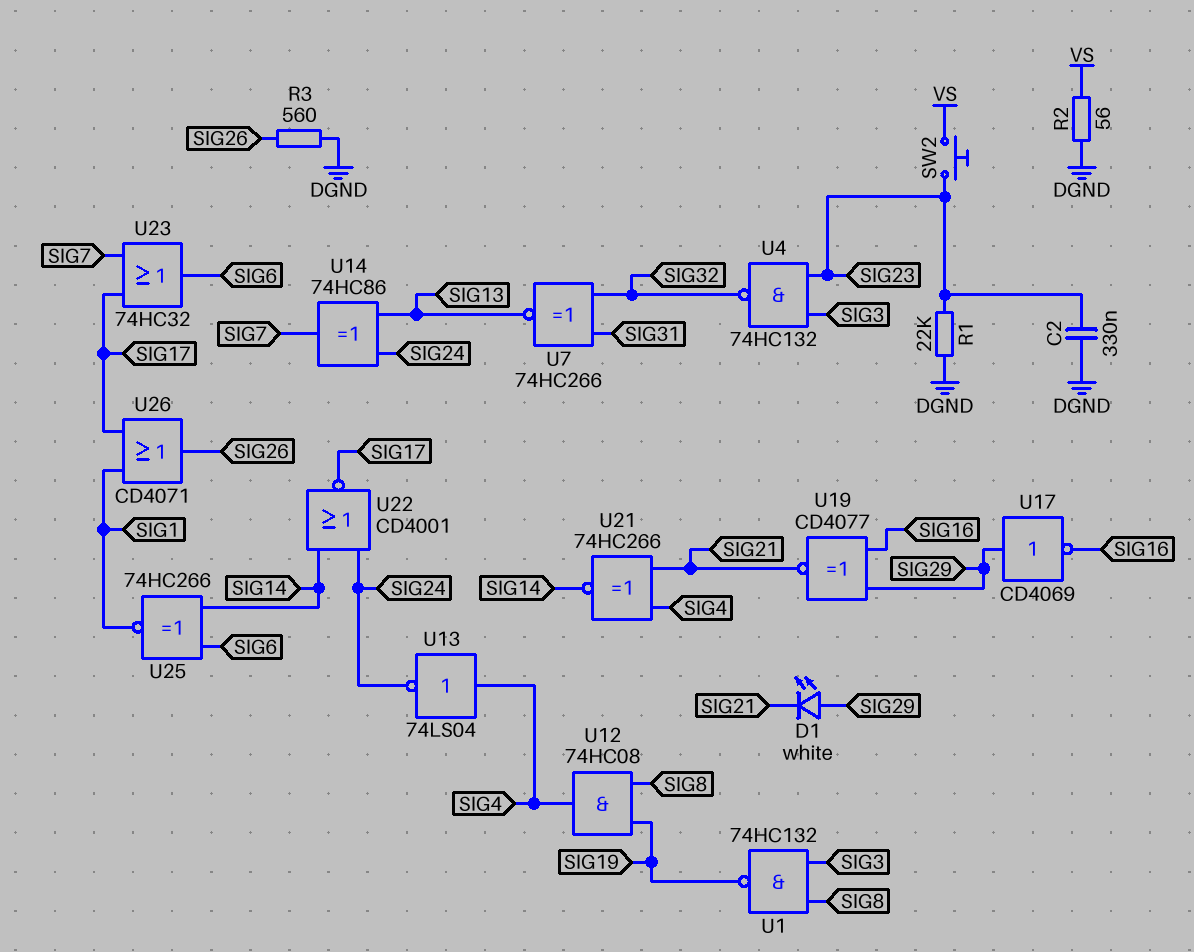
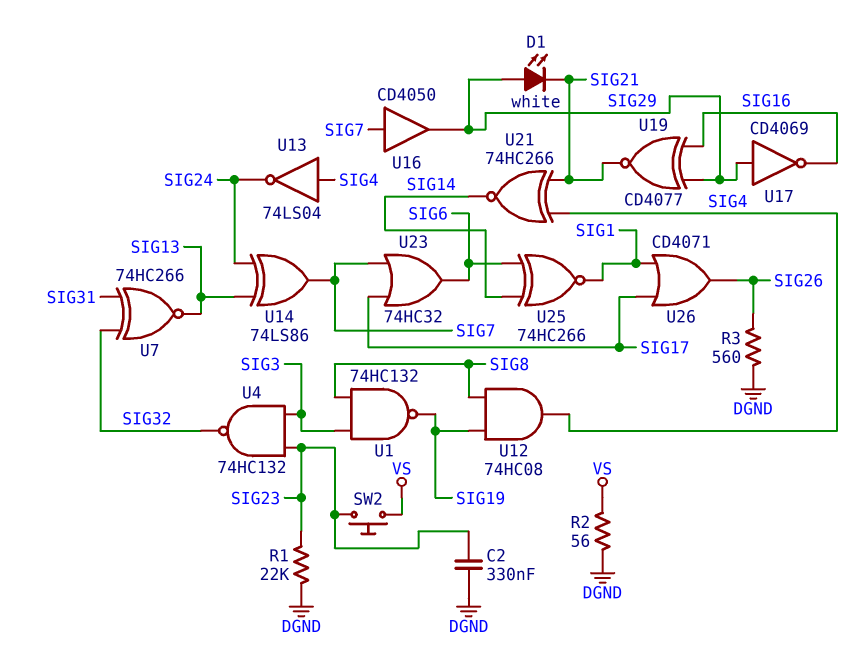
U14: XOR 74HC86 (in SIG13, in SIG24, out SIG7) -> XOR 74LS86 (in SIG13, in SIG24, out SIG7)
U16: none -> buffer CD4050 (in SIG7, out SIG29)
U22: NOR CD4001 (in SIG14, in SIG24, out SIG17) -> none

